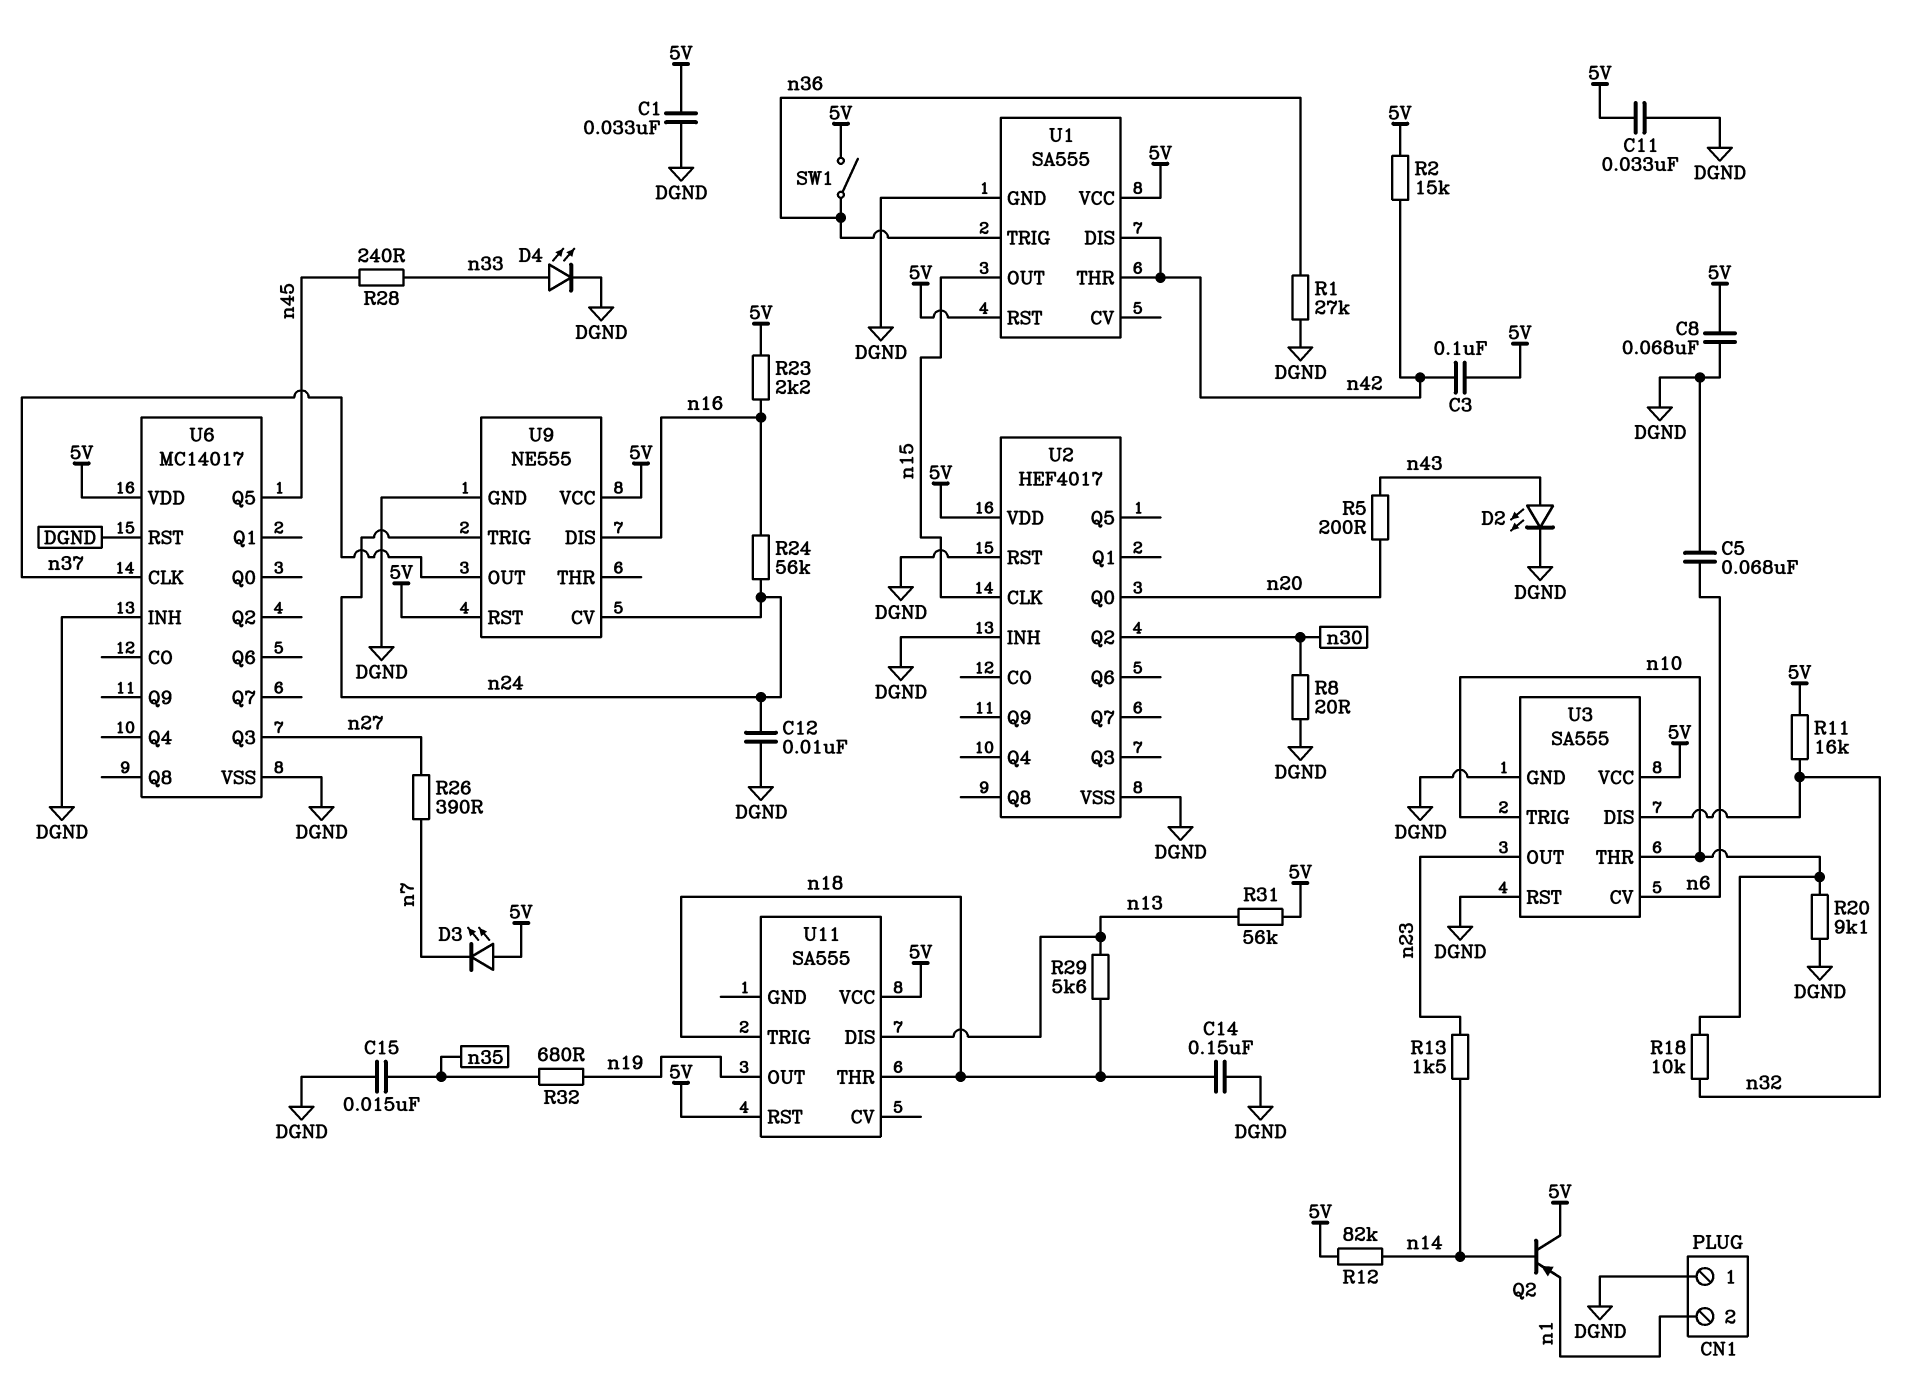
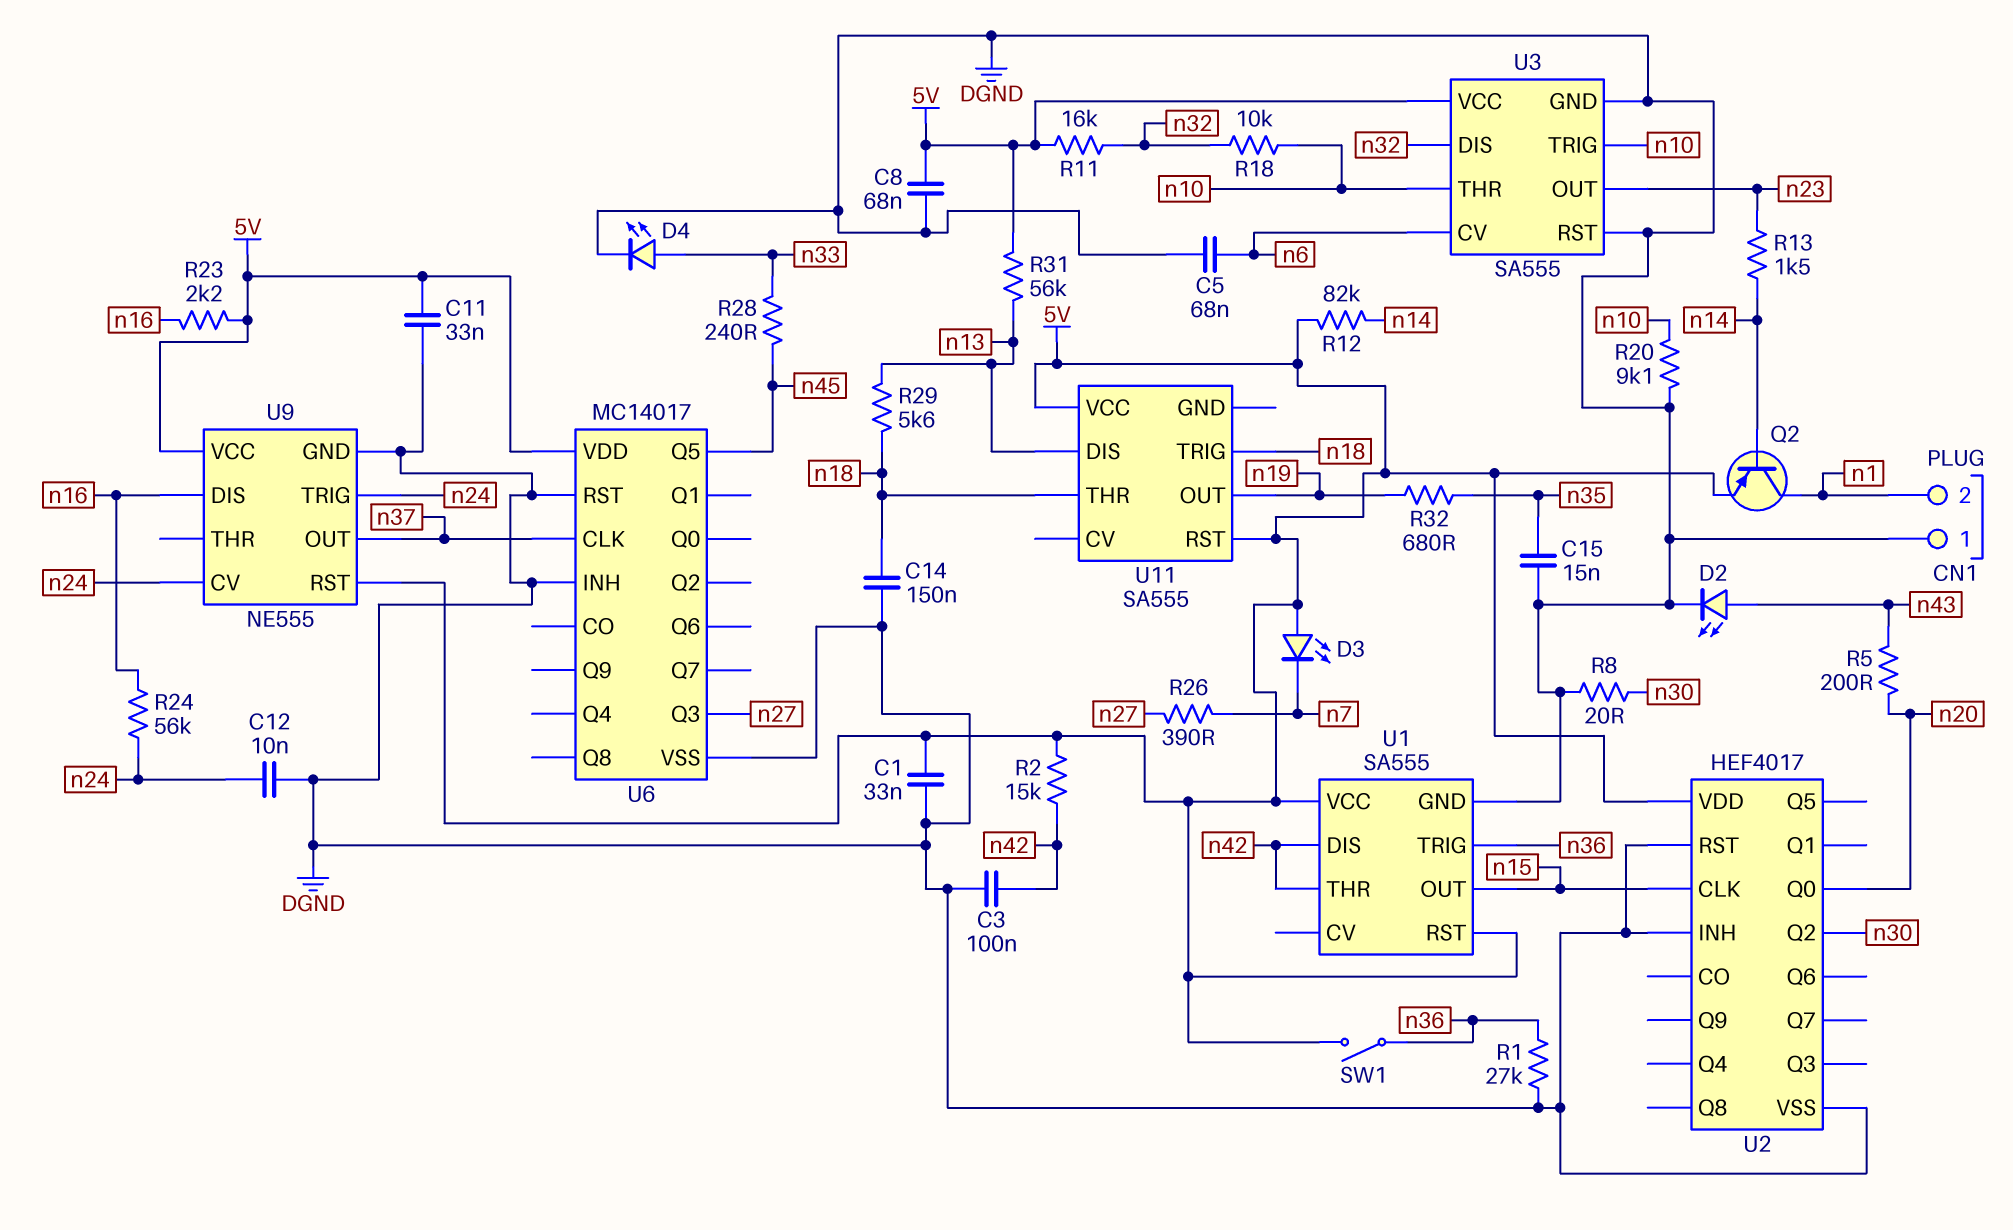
C3: 100nF (5V, n42) -> 100nF (DGND, n42)
Q2: PNP (B n14, C 5V, E n1) -> PNP (B n14, C n1, E 5V)

